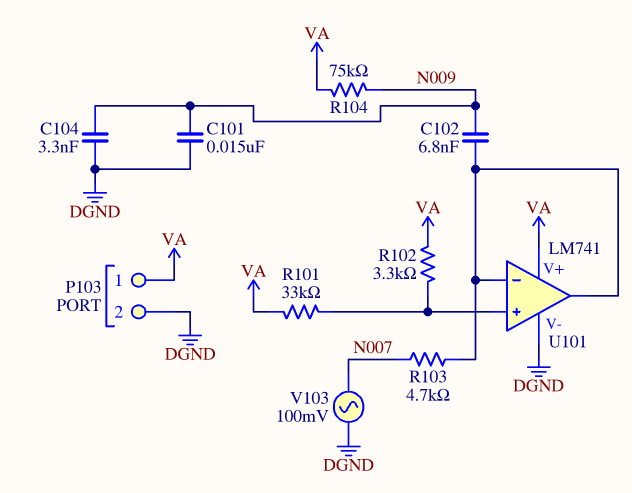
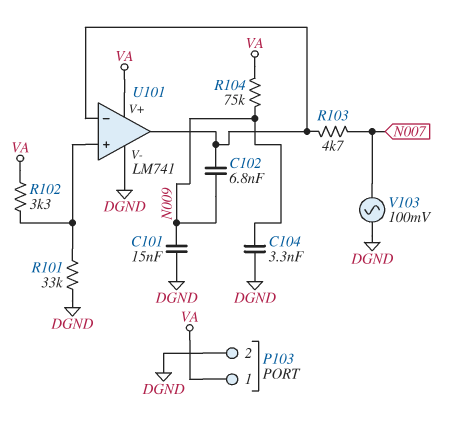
R101: 33k (U101/in+, VA) -> 33k (DGND, U101/in+)

